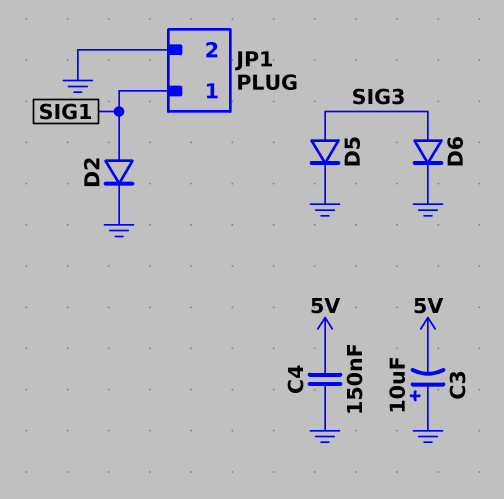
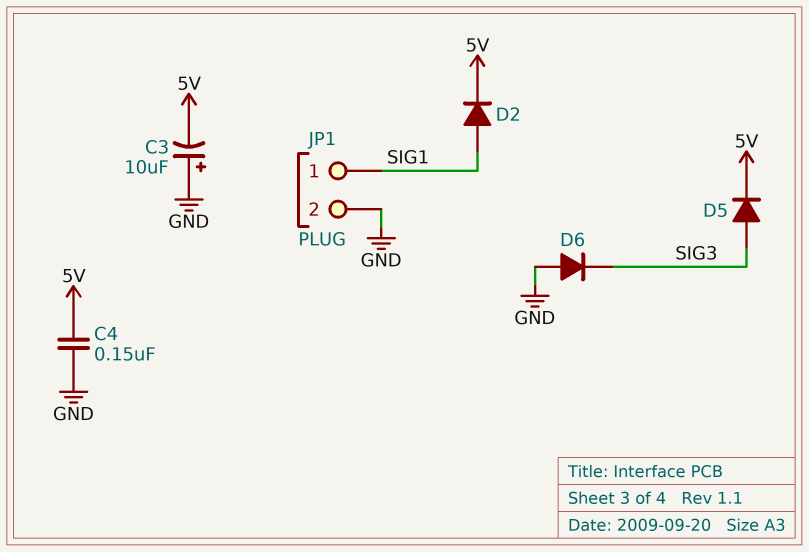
D2: diode (A SIG1, K GND) -> diode (A SIG1, K 5V)
D5: diode (A SIG3, K GND) -> diode (A SIG3, K 5V)
D6: diode (A SIG3, K GND) -> diode (A GND, K SIG3)

